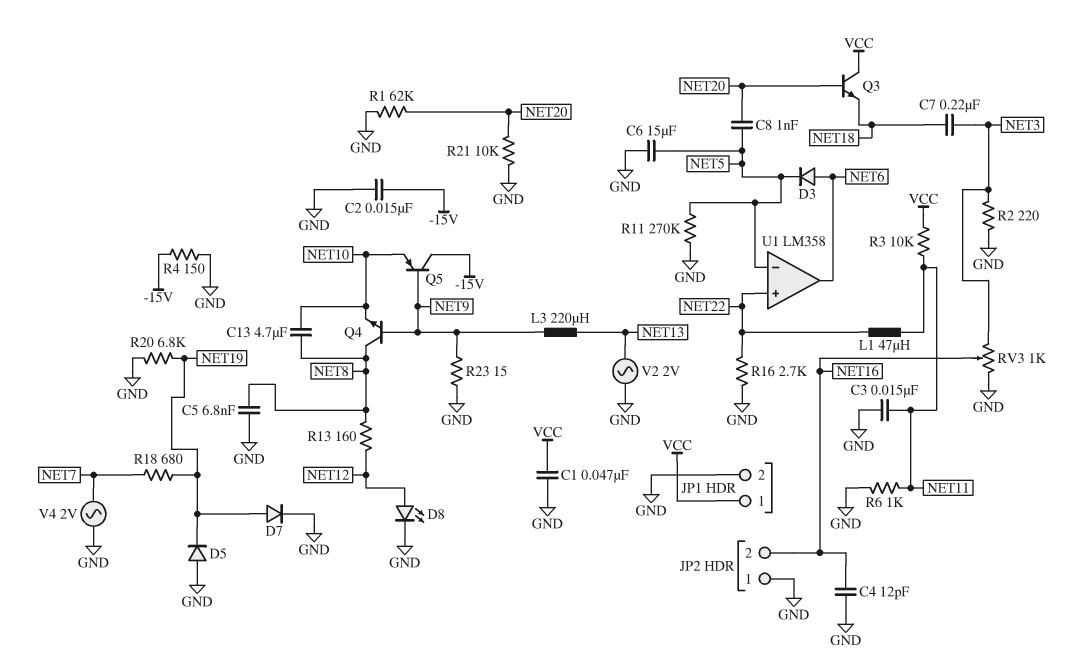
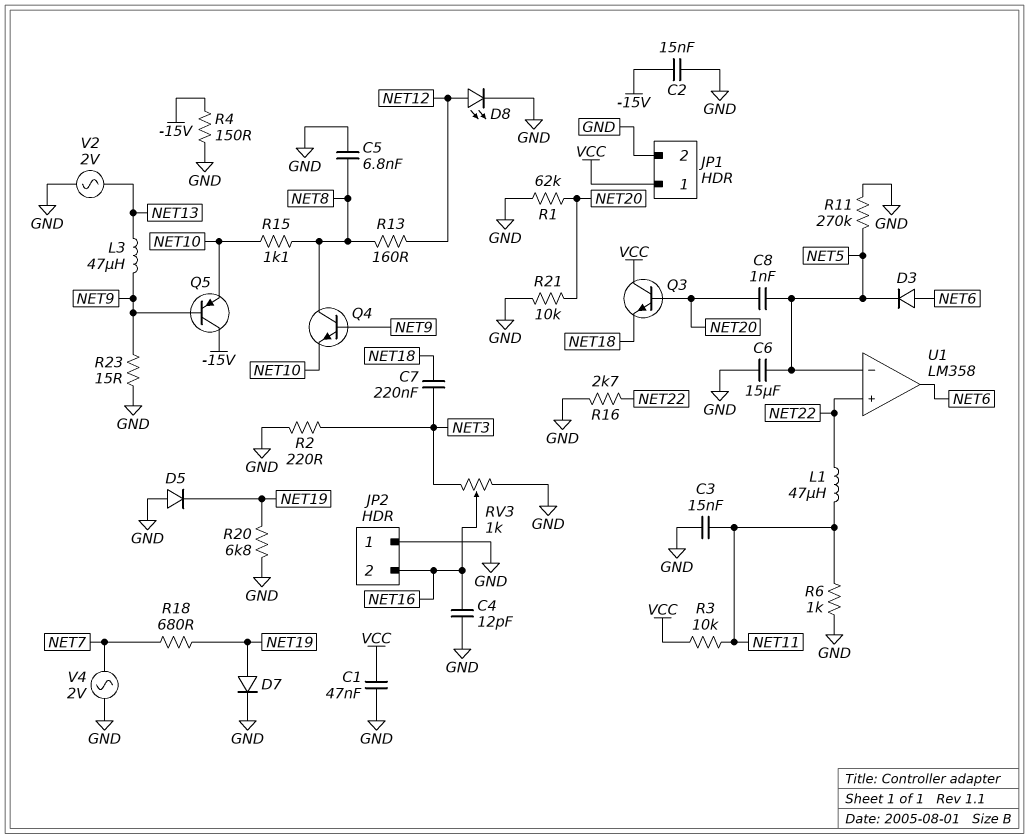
C13: 4.7uF (NET8, NET10) -> none
L3: 220uH (NET9, NET13) -> 47uH (NET9, NET13)
R15: none -> 1.1k (NET8, NET10)

